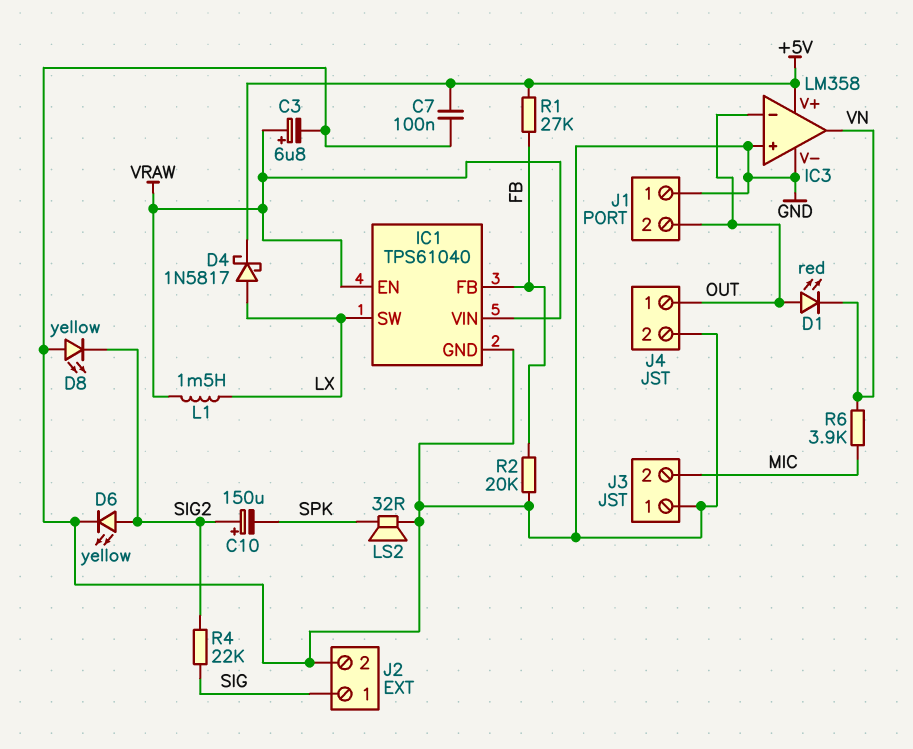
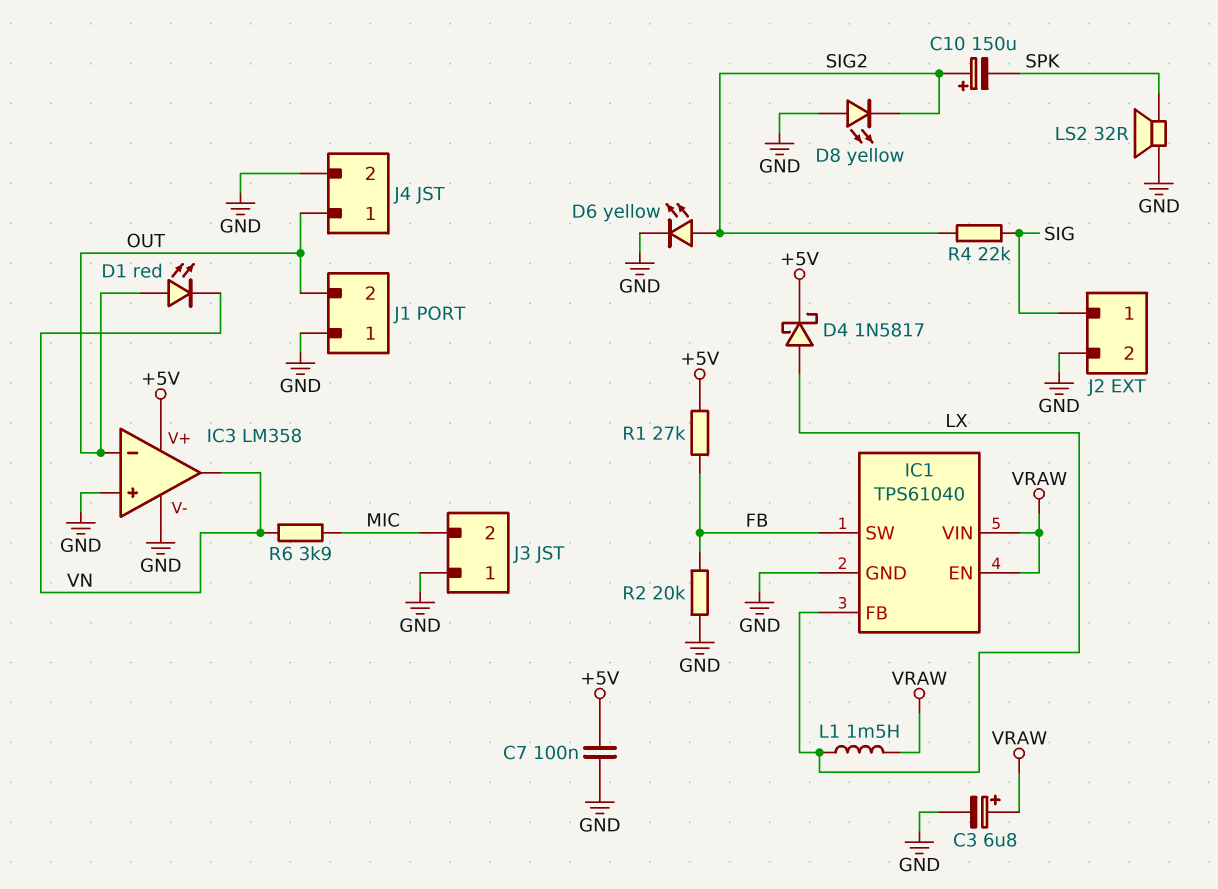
IC1 pin FB: FB -> LX
IC1 pin SW: LX -> FB

